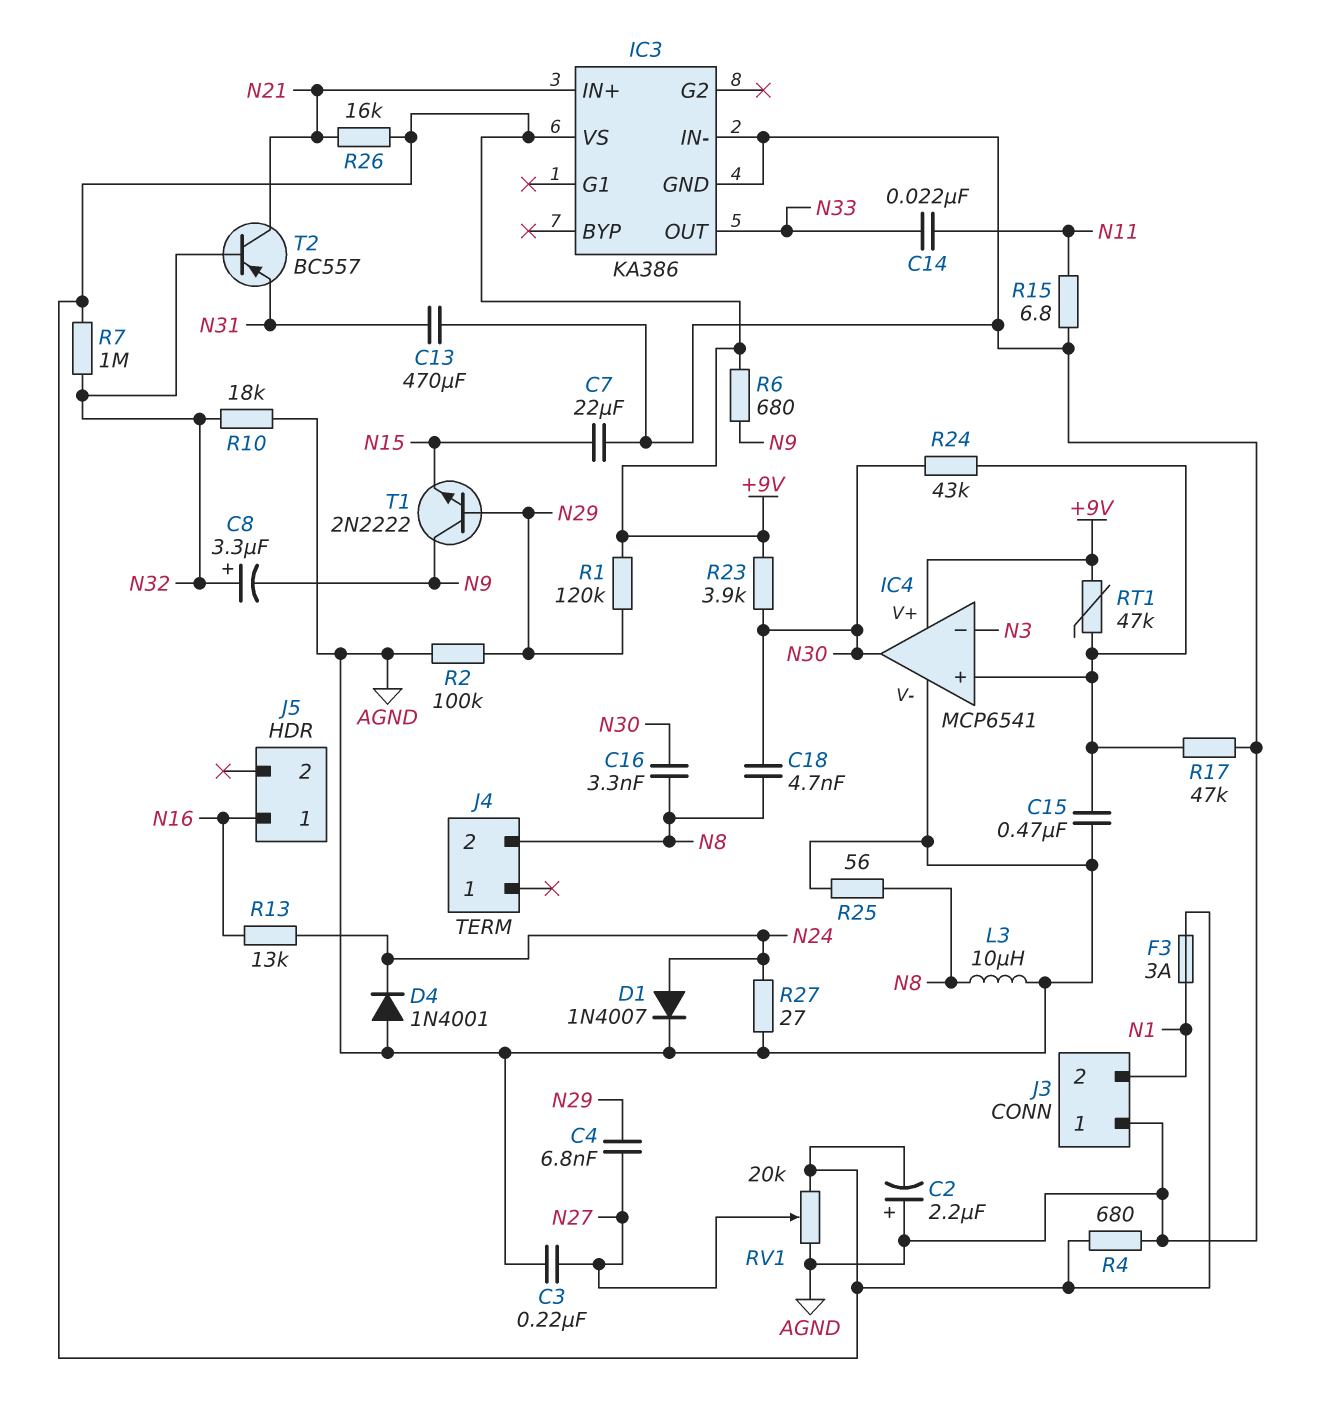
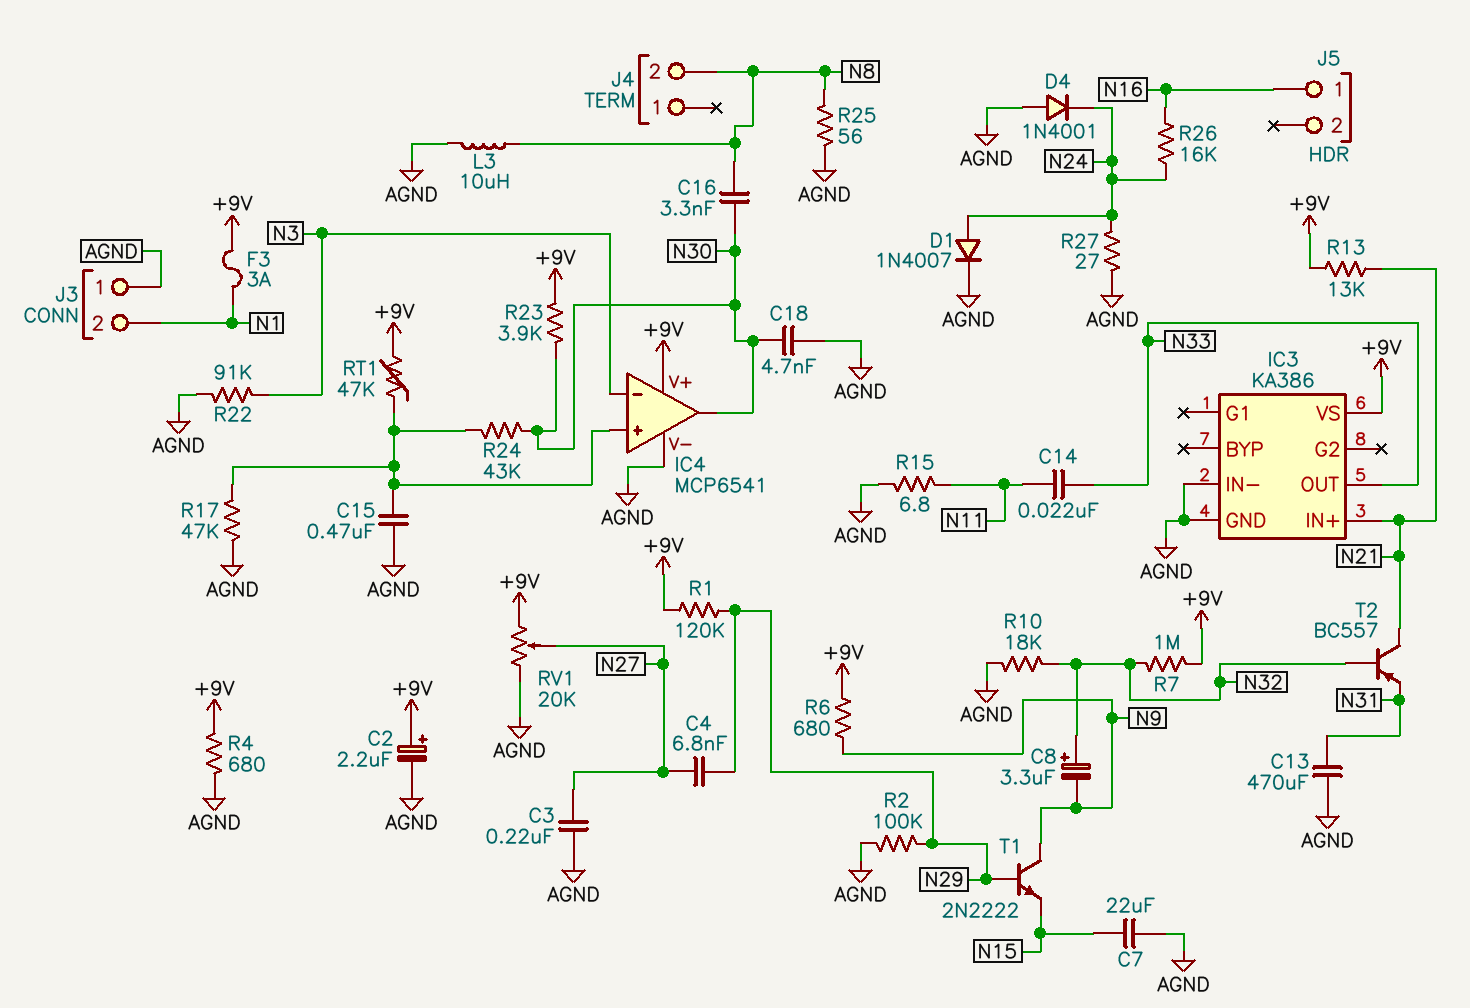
C2: 2.2uF (plus AGND, minus +9V) -> 2.2uF (plus +9V, minus AGND)
C18: 4.7nF (N8, N30) -> 4.7nF (AGND, N30)
R13: 13k (N16, N24) -> 13k (+9V, N21)
R22: none -> 91k (AGND, N3)
R26: 16k (+9V, N21) -> 16k (N16, N24)

